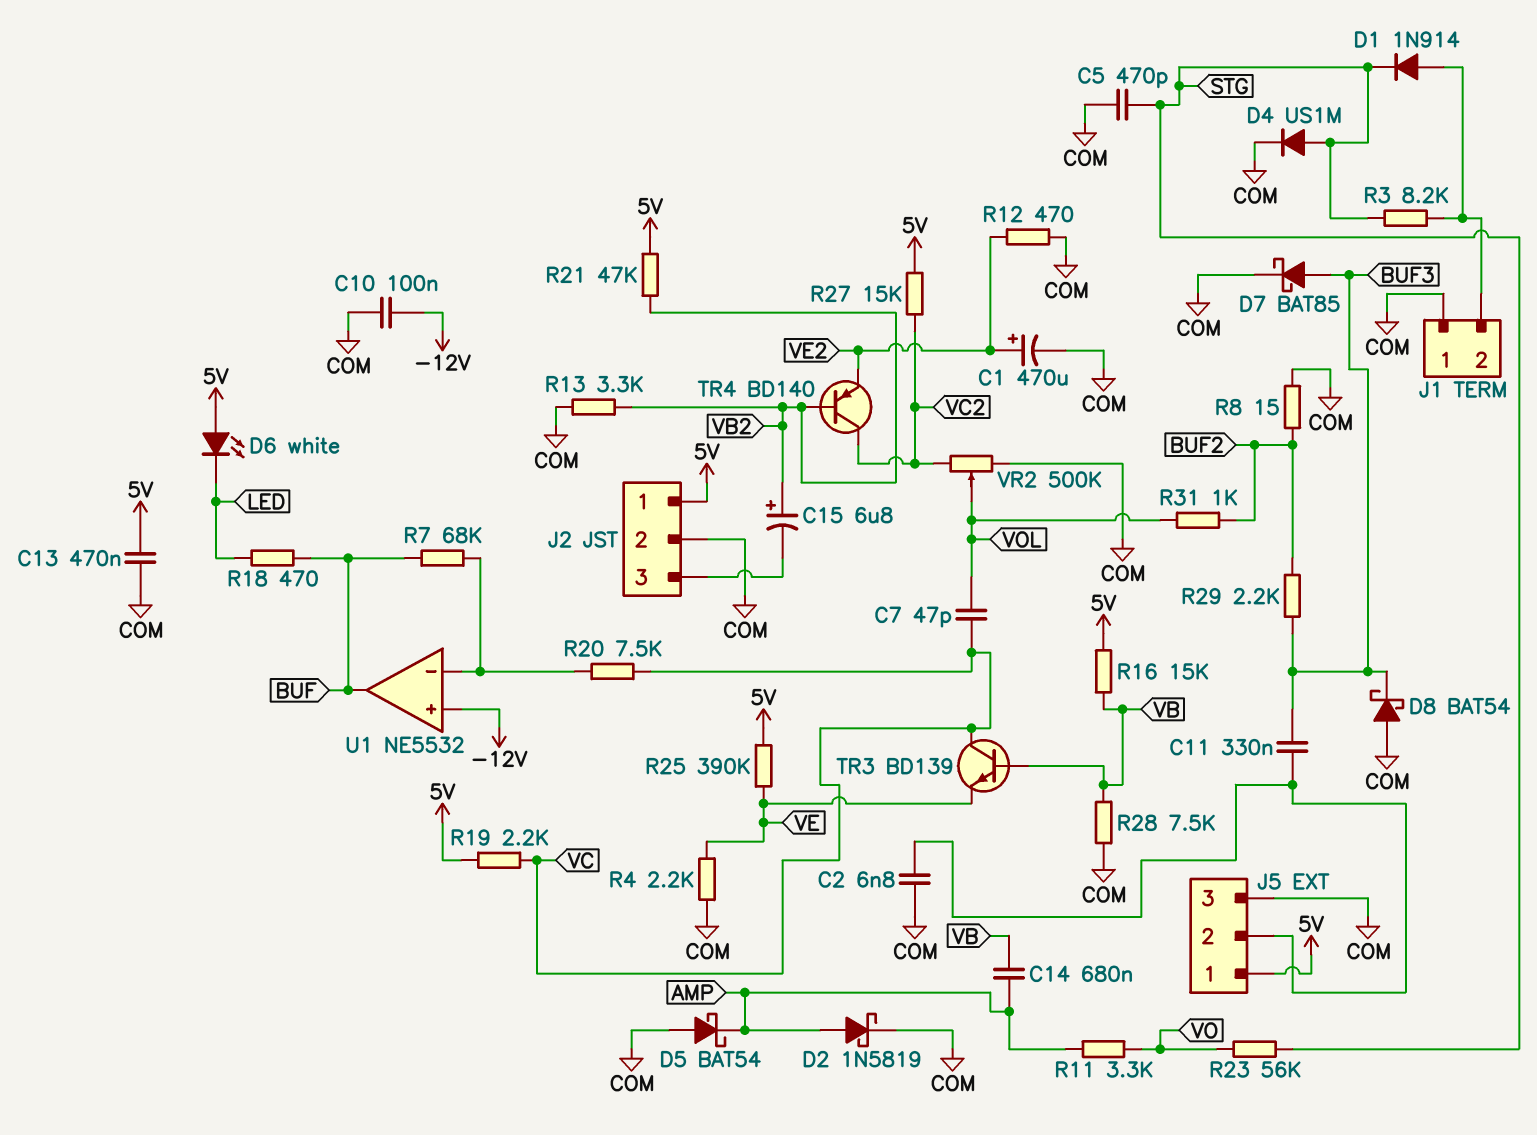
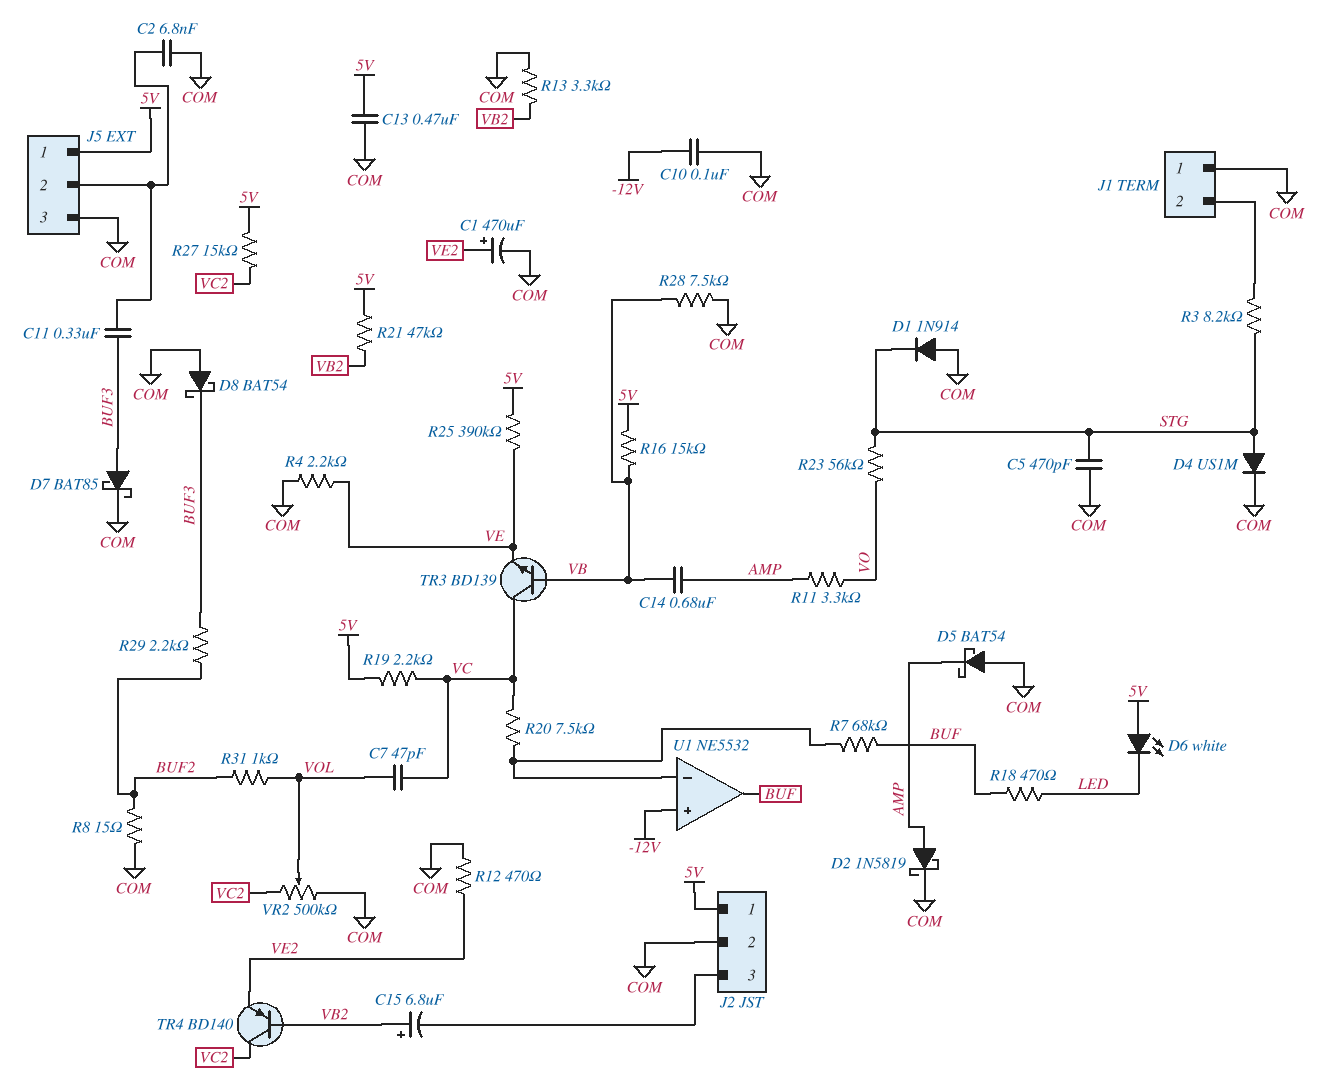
D1: diode 1N914 (A J1/2, K STG) -> diode 1N914 (A COM, K STG)

